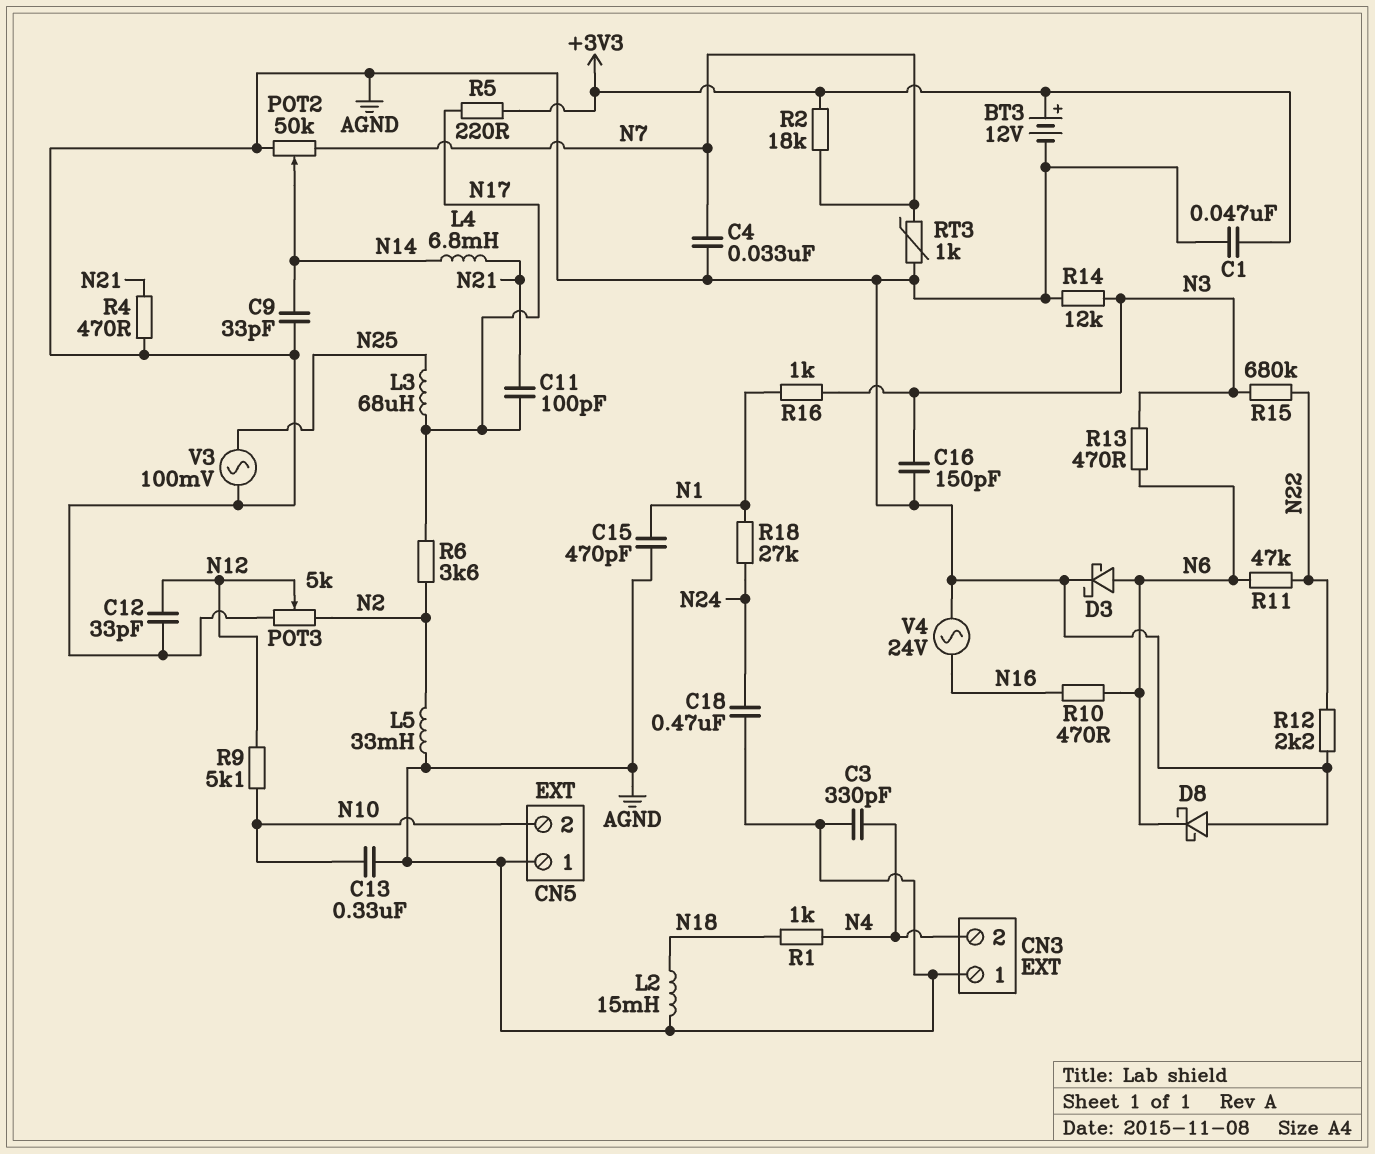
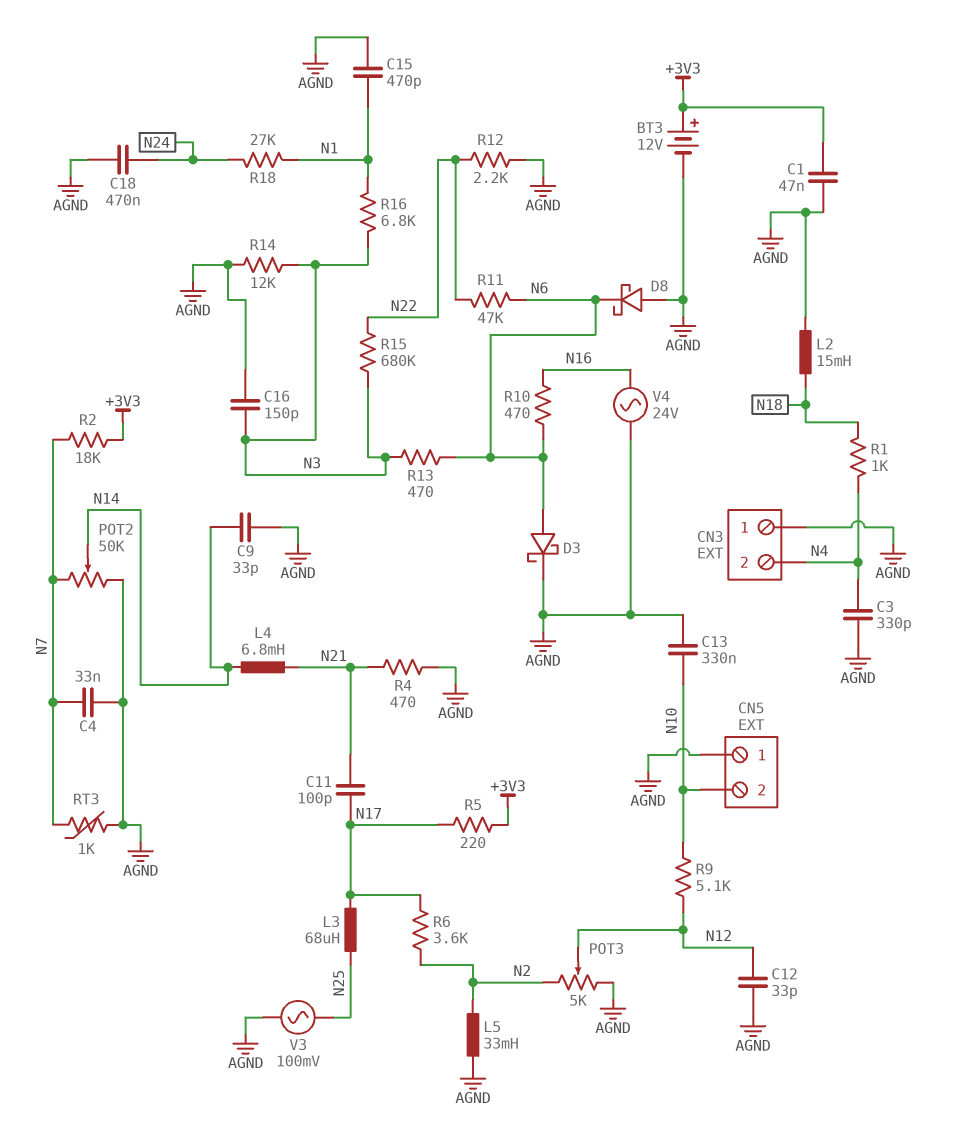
R16: 1k (N1, N3) -> 6.8k (N1, N3)

